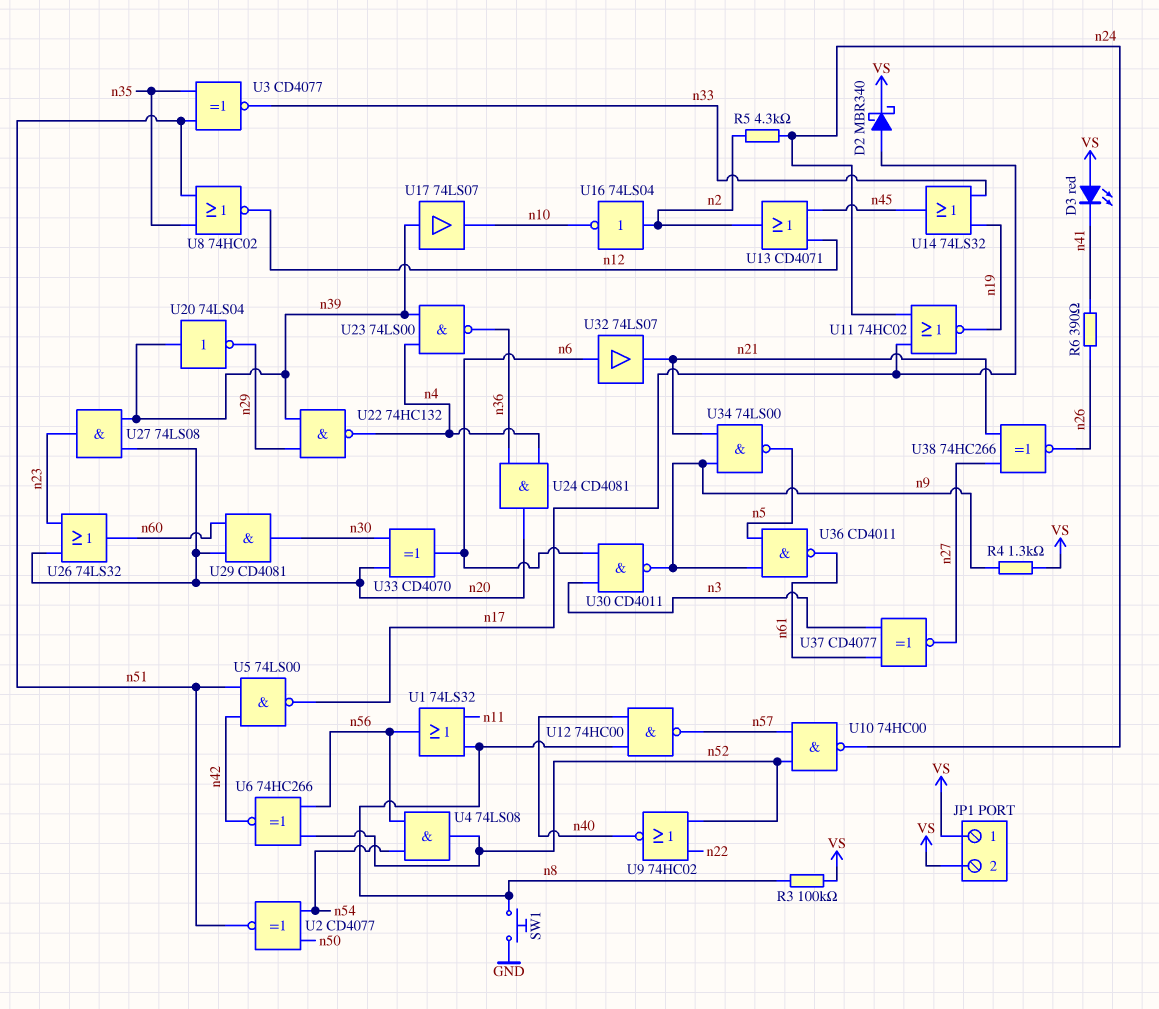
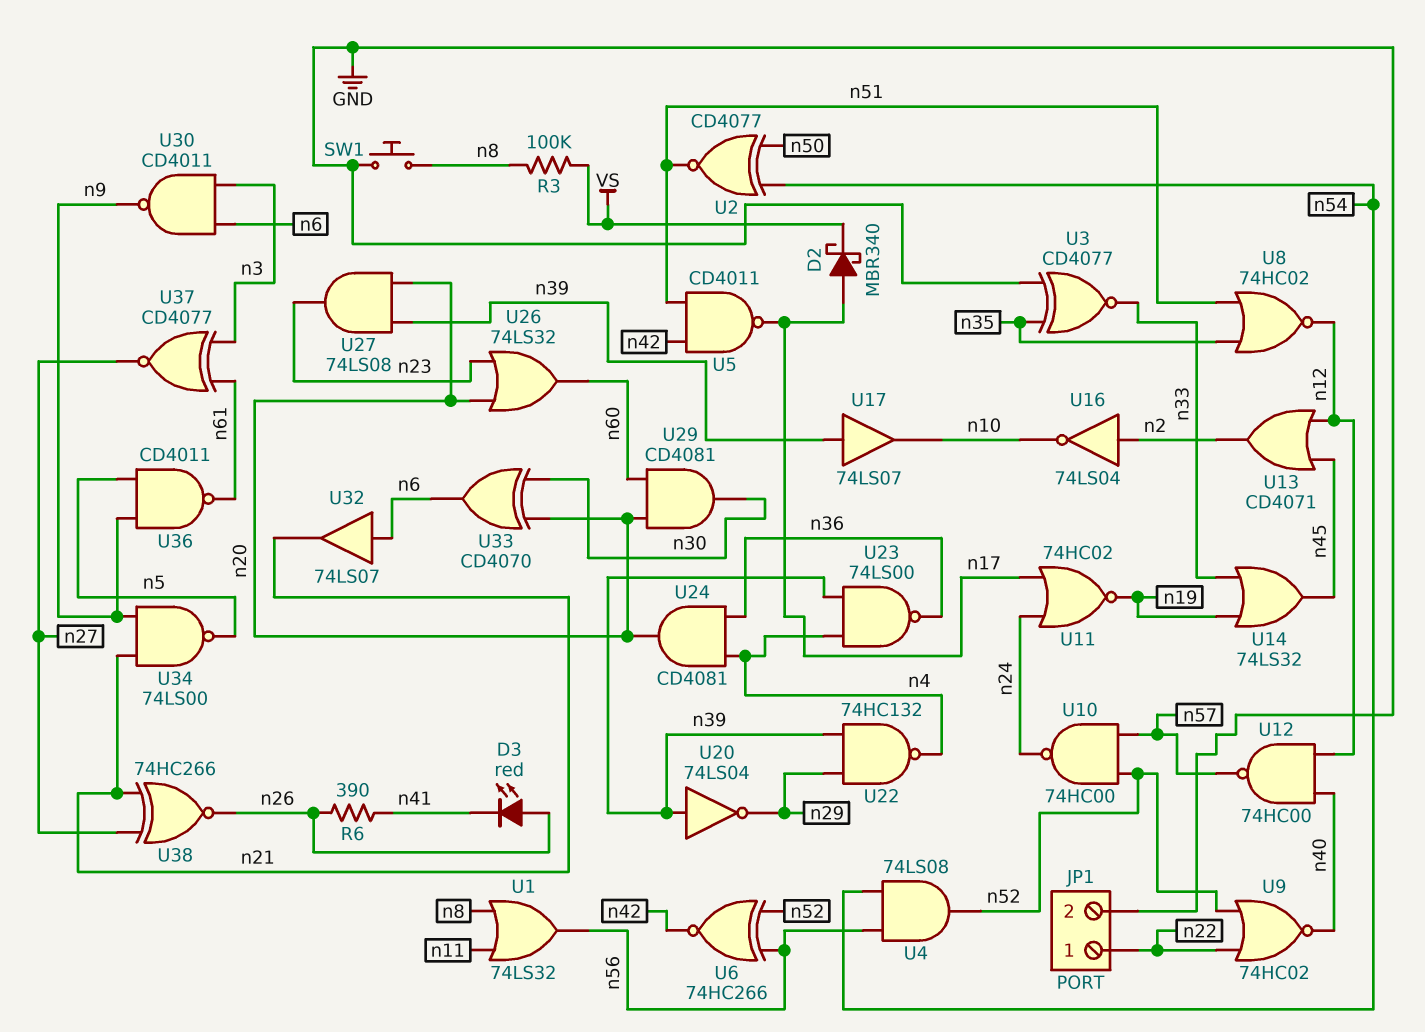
D3: LED red (A VS, K n41) -> LED red (A n26, K n41)
JP1 pin 1: VS -> n22
JP1 pin 2: VS -> GND
R4: 1.3k (VS, n9) -> none
R5: 4.3k (n2, n24) -> none
U3: XNOR CD4077 (in n35, in n51, out n33) -> XNOR CD4077 (in GND, in n35, out n33)
U5: NAND 74LS00 (in n42, in n51, out n17) -> NAND CD4011 (in n42, in n51, out n17)
U12: NAND 74HC00 (in n8, in n40, out n57) -> NAND 74HC00 (in n12, in n40, out n57)

